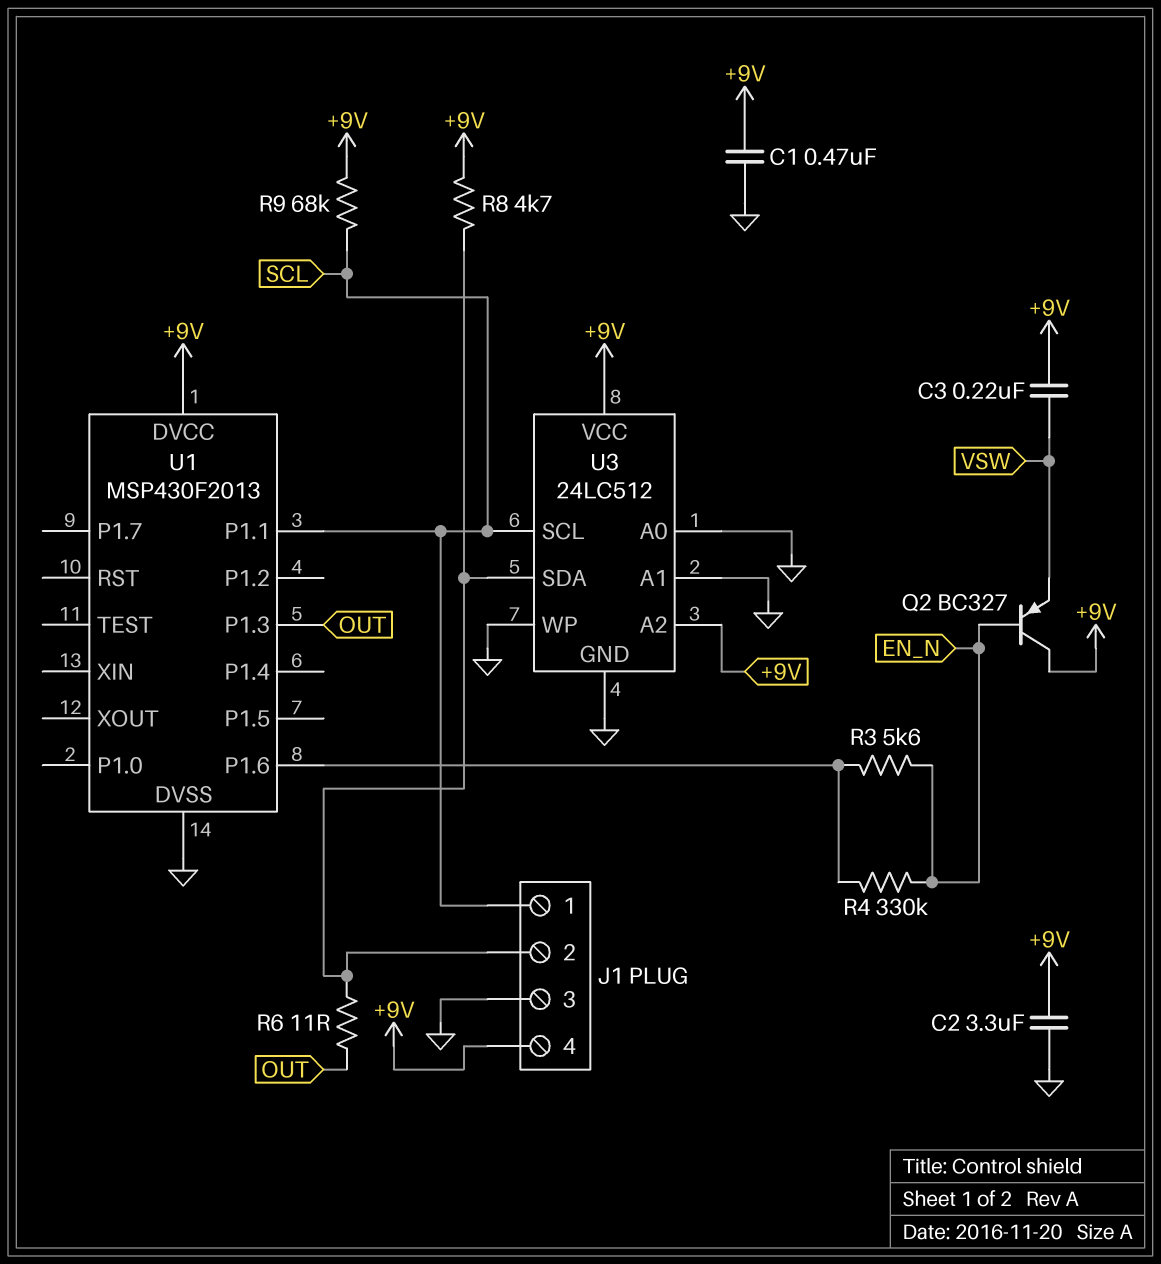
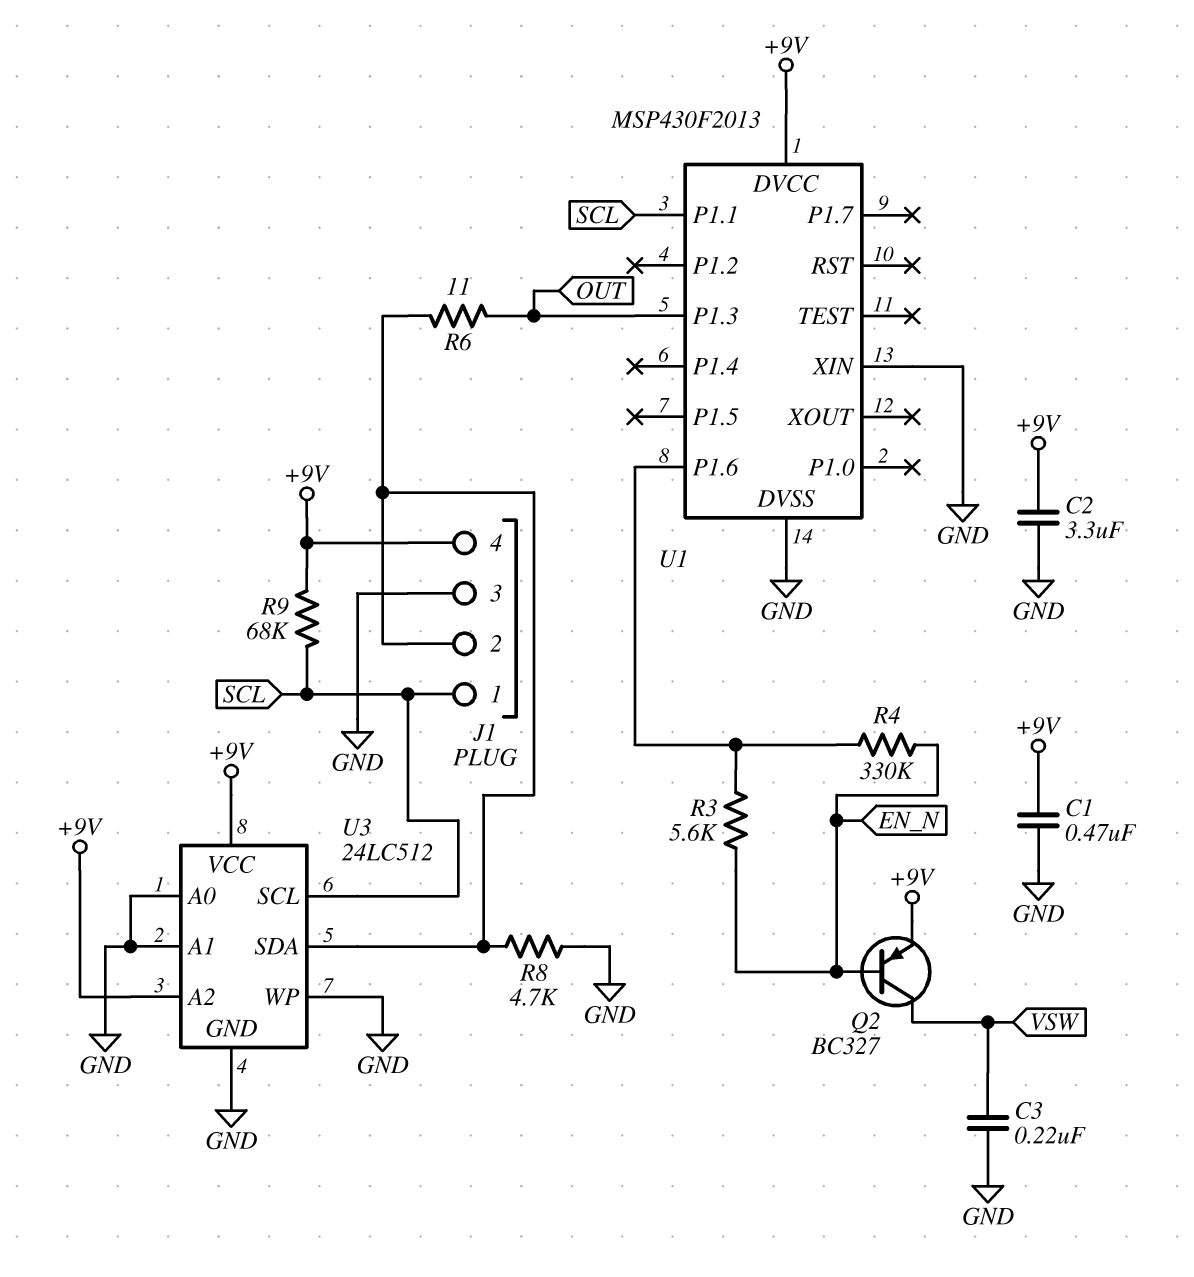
C3: 220nF (+9V, VSW) -> 220nF (GND, VSW)
Q2: PNP BC327 (B EN_N, C +9V, E VSW) -> PNP BC327 (B EN_N, C VSW, E +9V)
R8: 4.7k (+9V, J1/2) -> 4.7k (GND, J1/2)
U1 pin XIN: none -> GND

